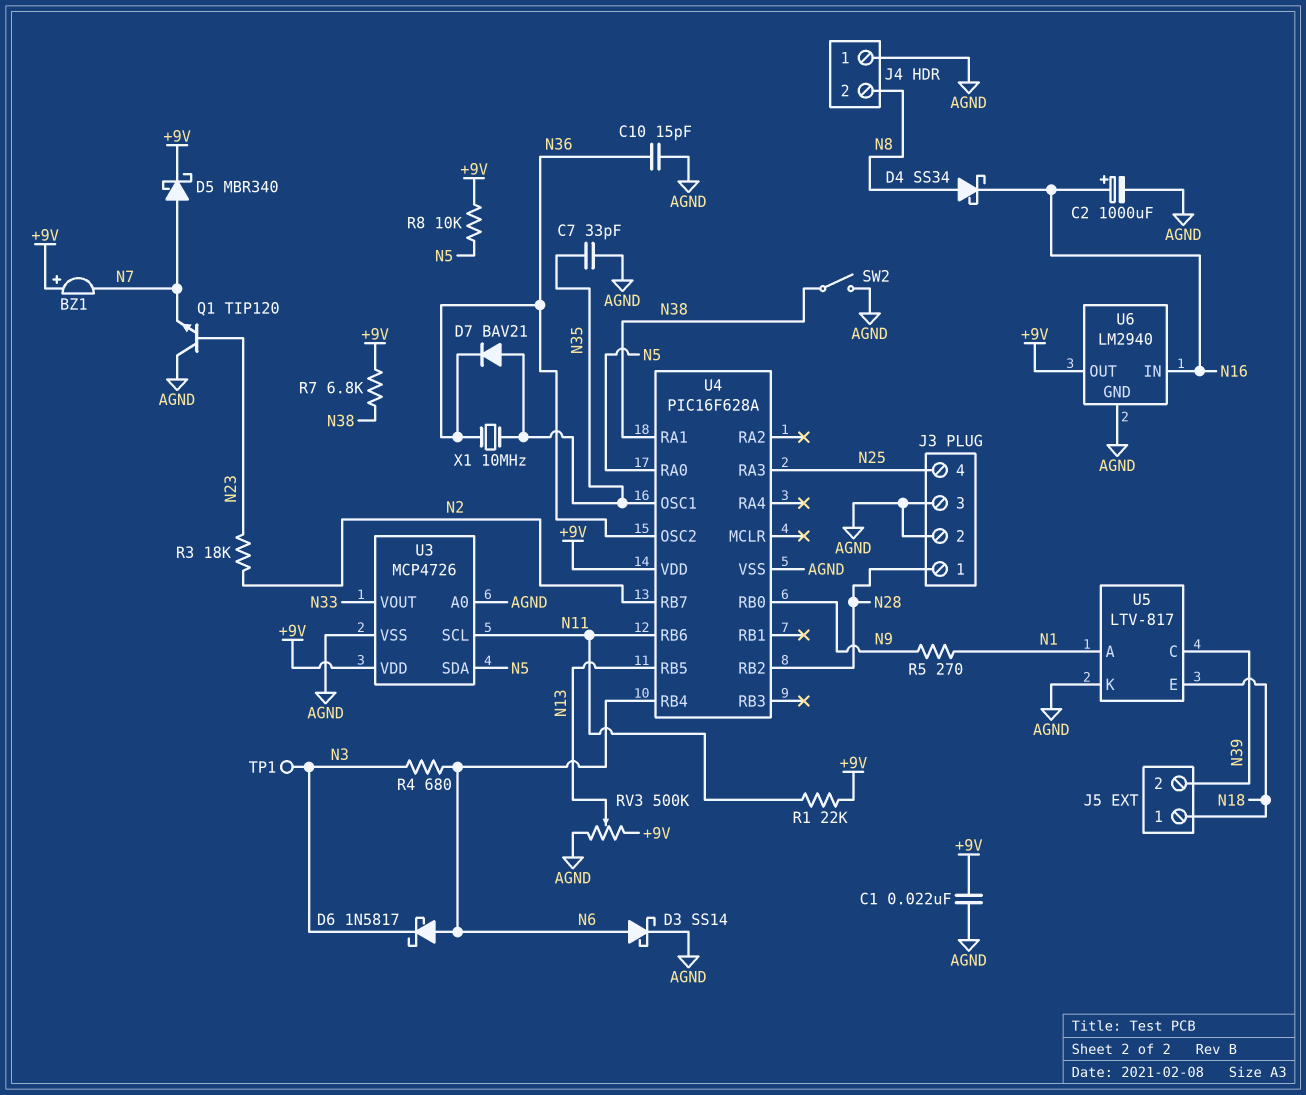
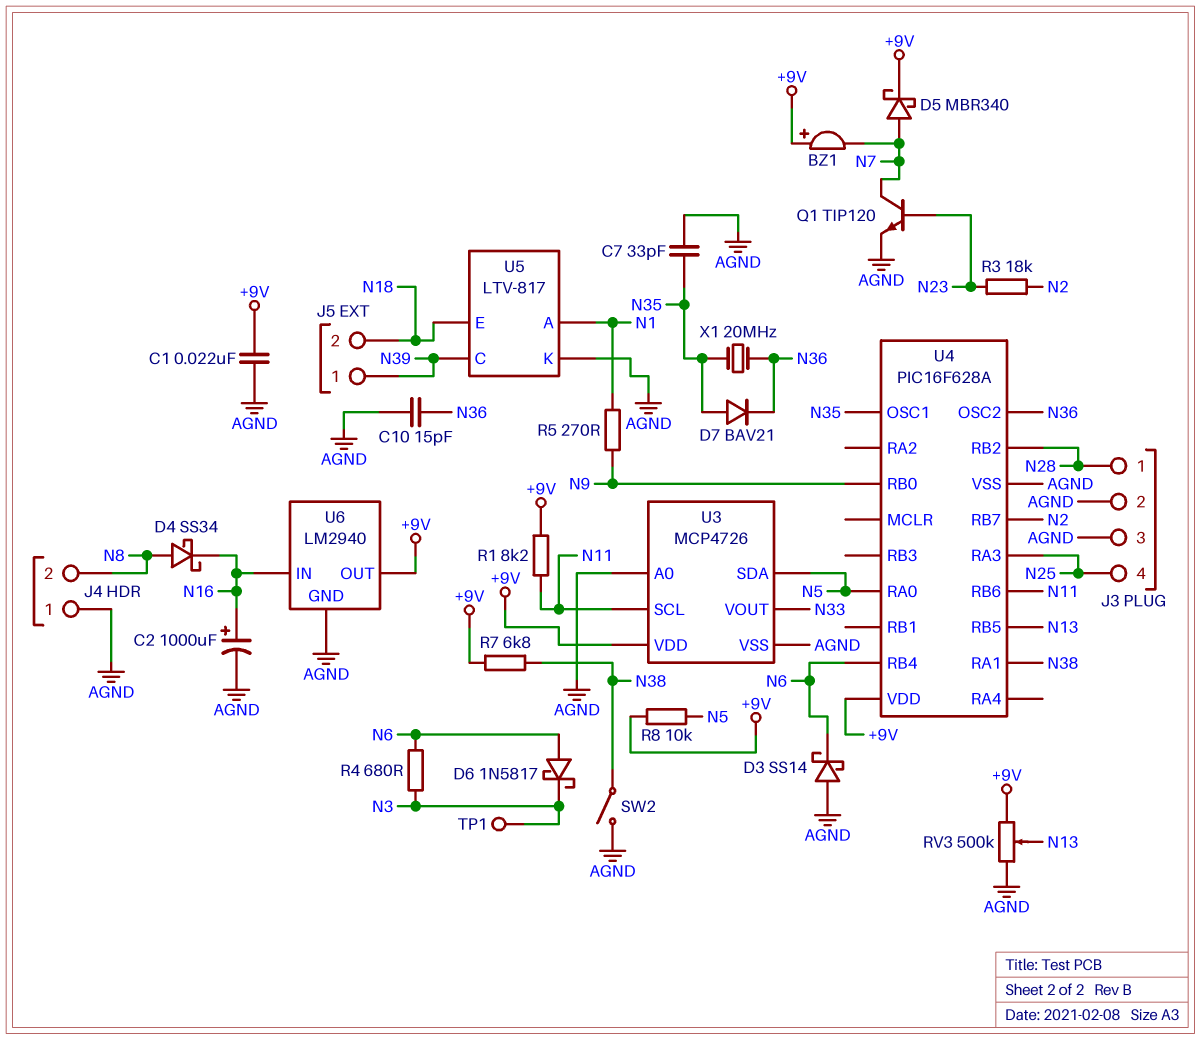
D3: schottky SS14 (A N6, K AGND) -> schottky SS14 (A AGND, K N6)
J5 pin 1: N18 -> N39
J5 pin 2: N39 -> N18
Q1: NPN TIP120 (B N23, C AGND, E N7) -> NPN TIP120 (B N23, C N7, E AGND)
R1: 22k (+9V, N11) -> 8.2k (+9V, N11)
X1: 10MHz (N35, N36) -> 20MHz (N35, N36)

